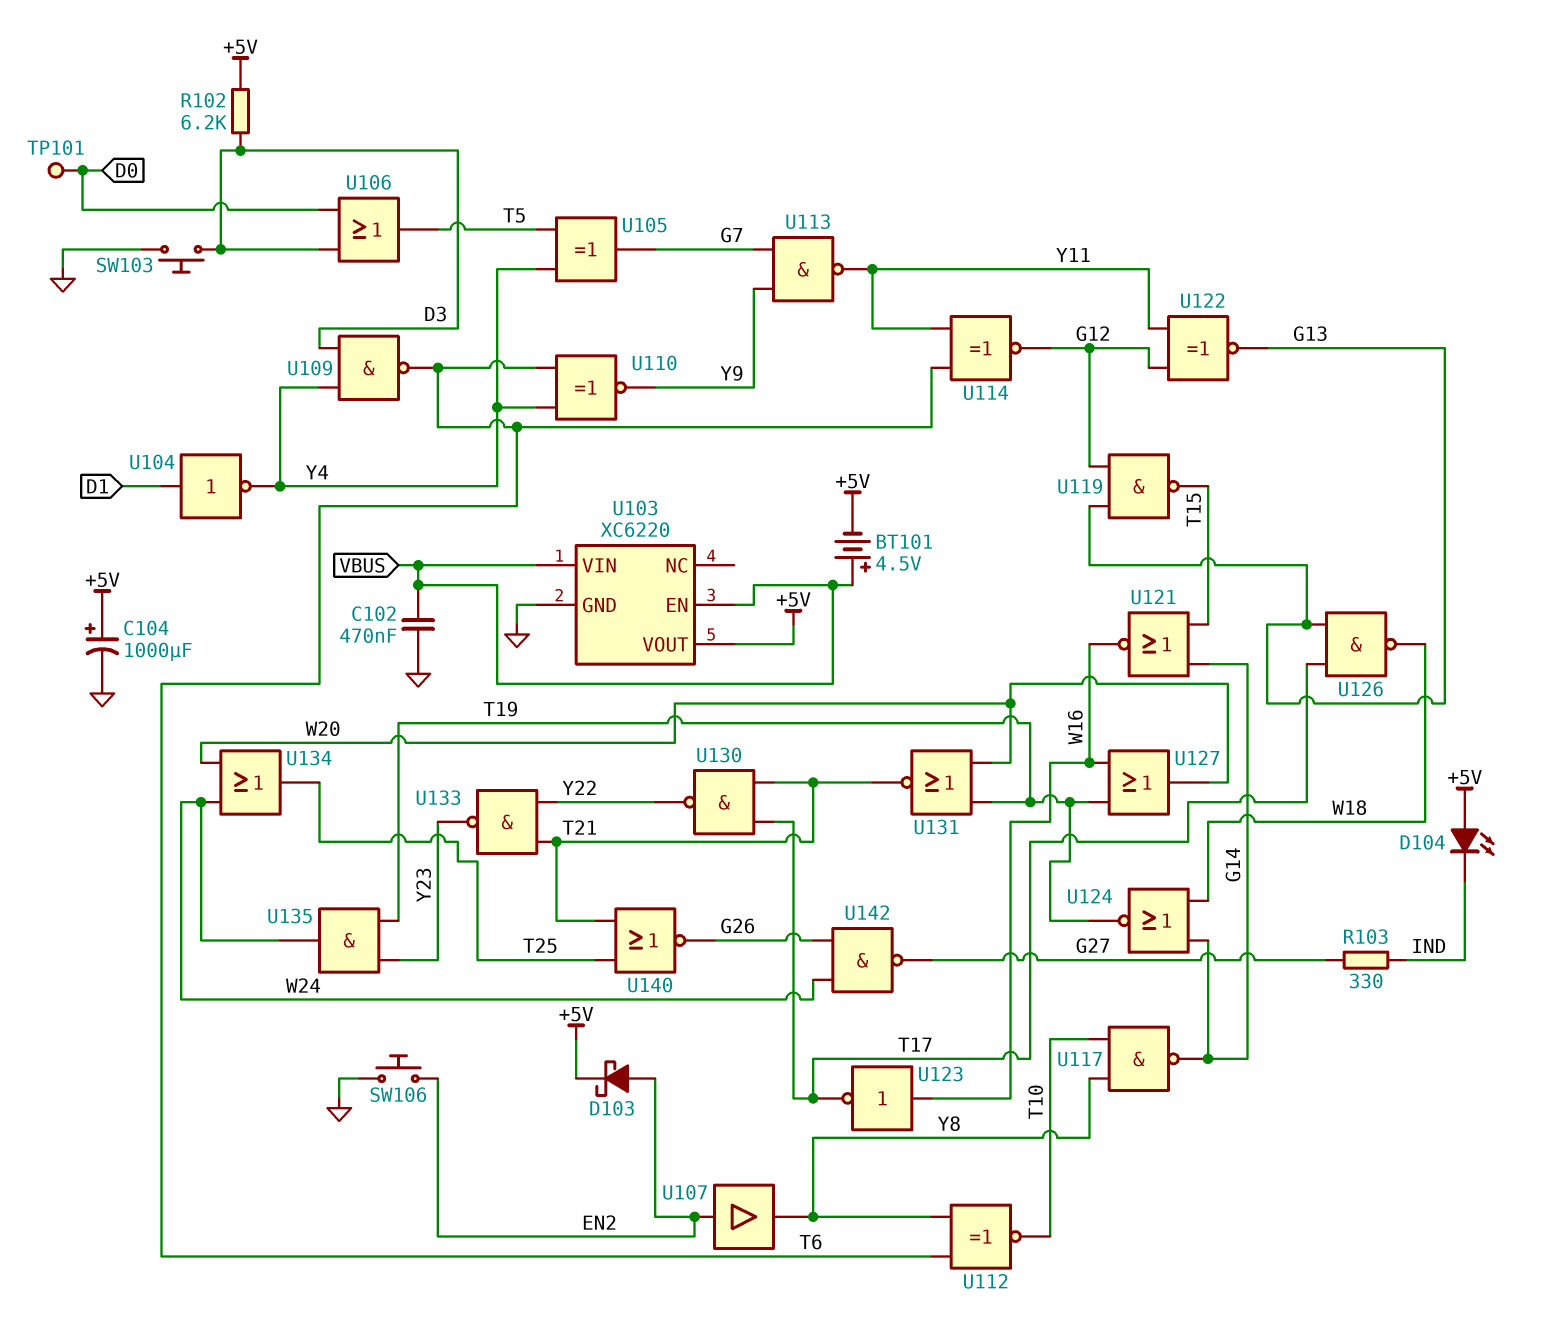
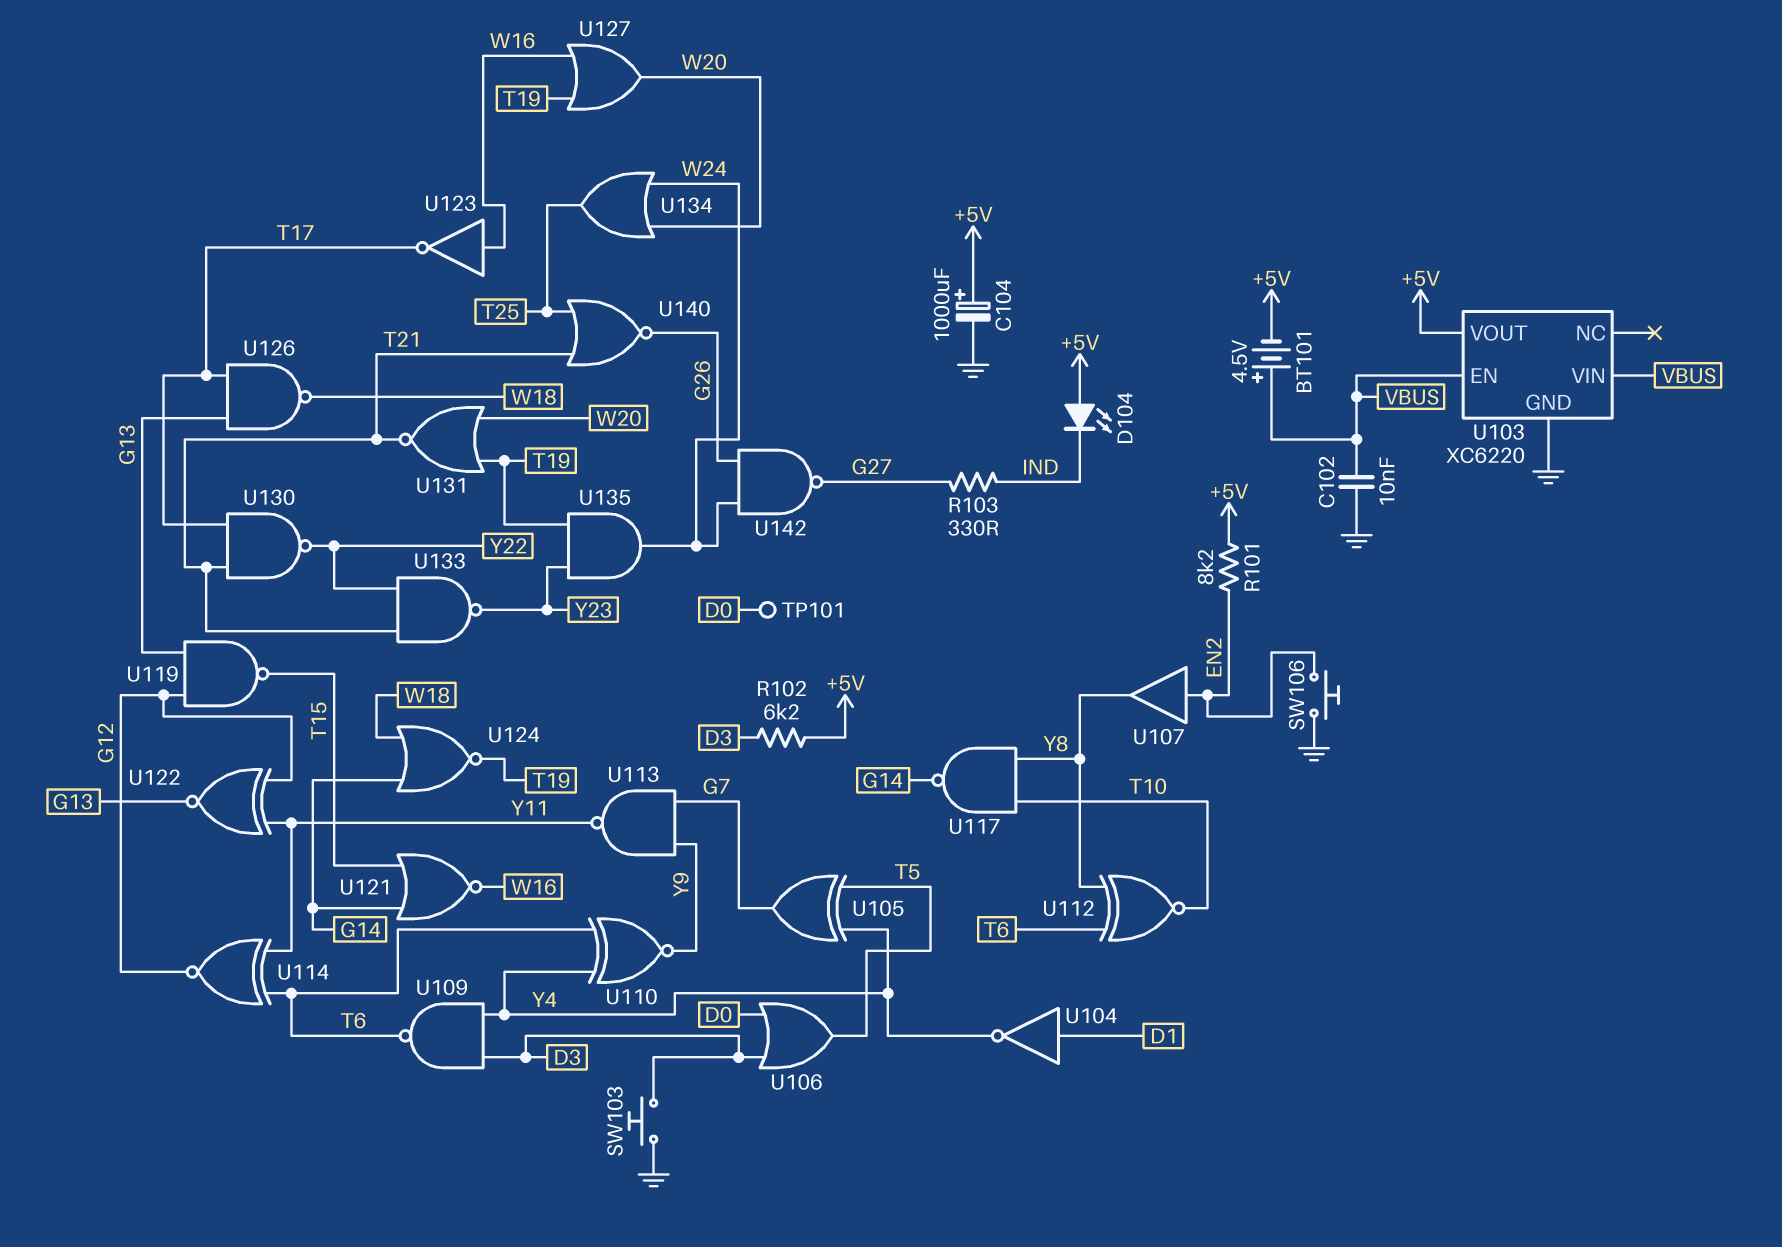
C102: 470nF (GND, VBUS) -> 10nF (GND, VBUS)
D103: schottky (A EN2, K +5V) -> none
R101: none -> 8.2k (+5V, EN2)

